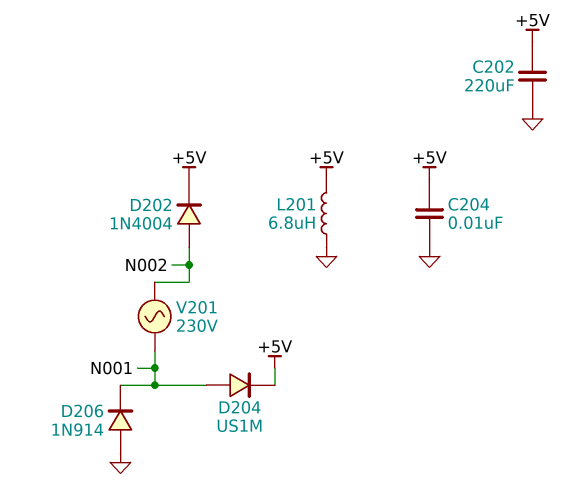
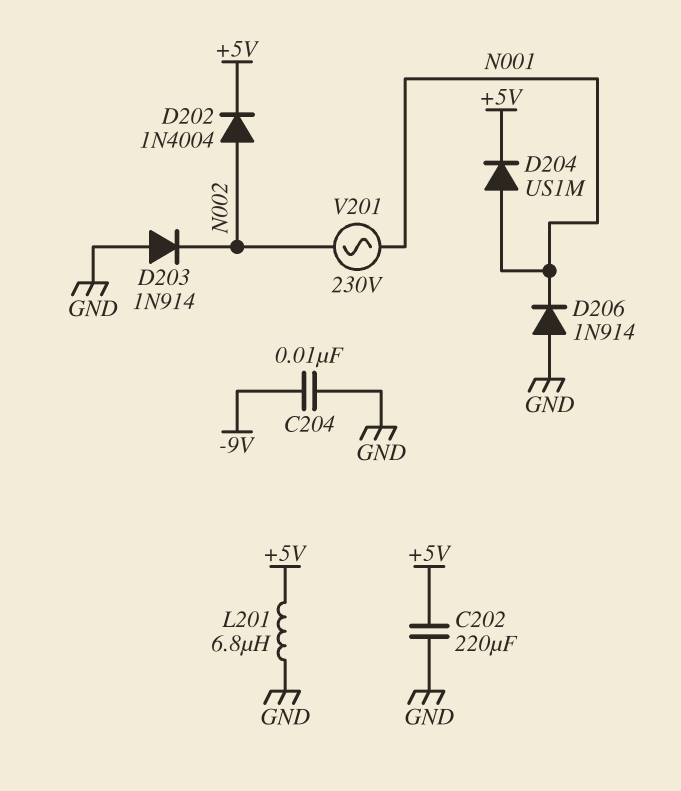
C204: 10nF (+5V, GND) -> 10nF (-9V, GND)
D203: none -> diode 1N914 (A GND, K N002)

